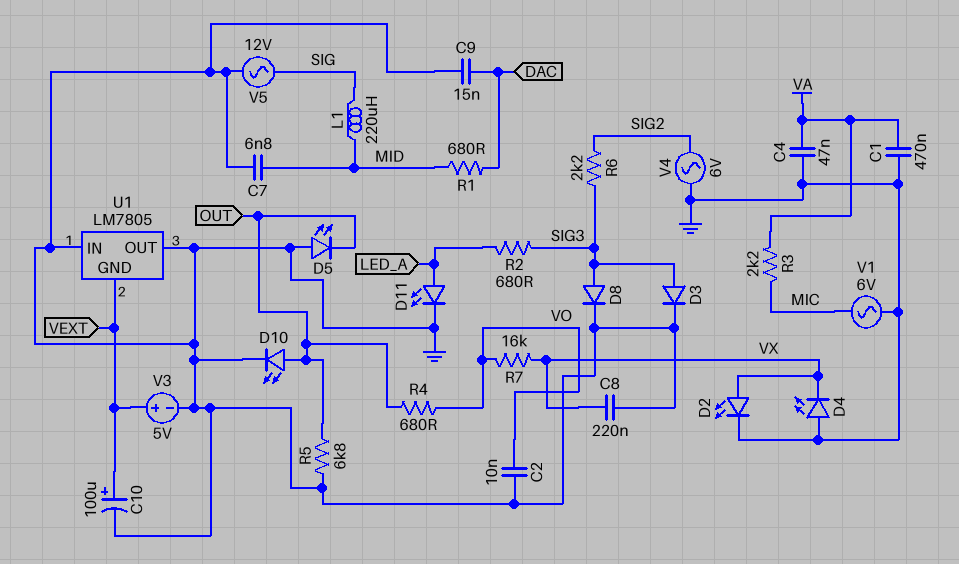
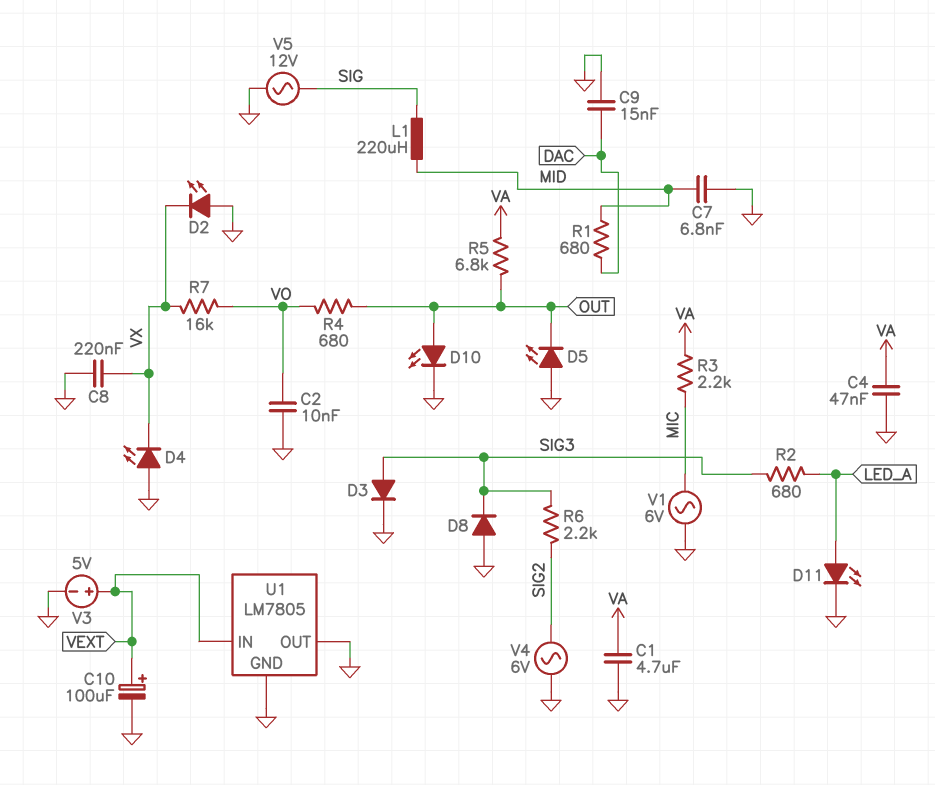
C1: 470nF (GND, VA) -> 4.7uF (GND, VA)
D2: LED (A VX, K GND) -> LED (A GND, K VX)
D8: diode (A SIG3, K GND) -> diode (A GND, K SIG3)
R5: 6.8k (GND, OUT) -> 6.8k (OUT, VA)
U1 pin GND: VEXT -> GND
U1 pin IN: GND -> VEXT

